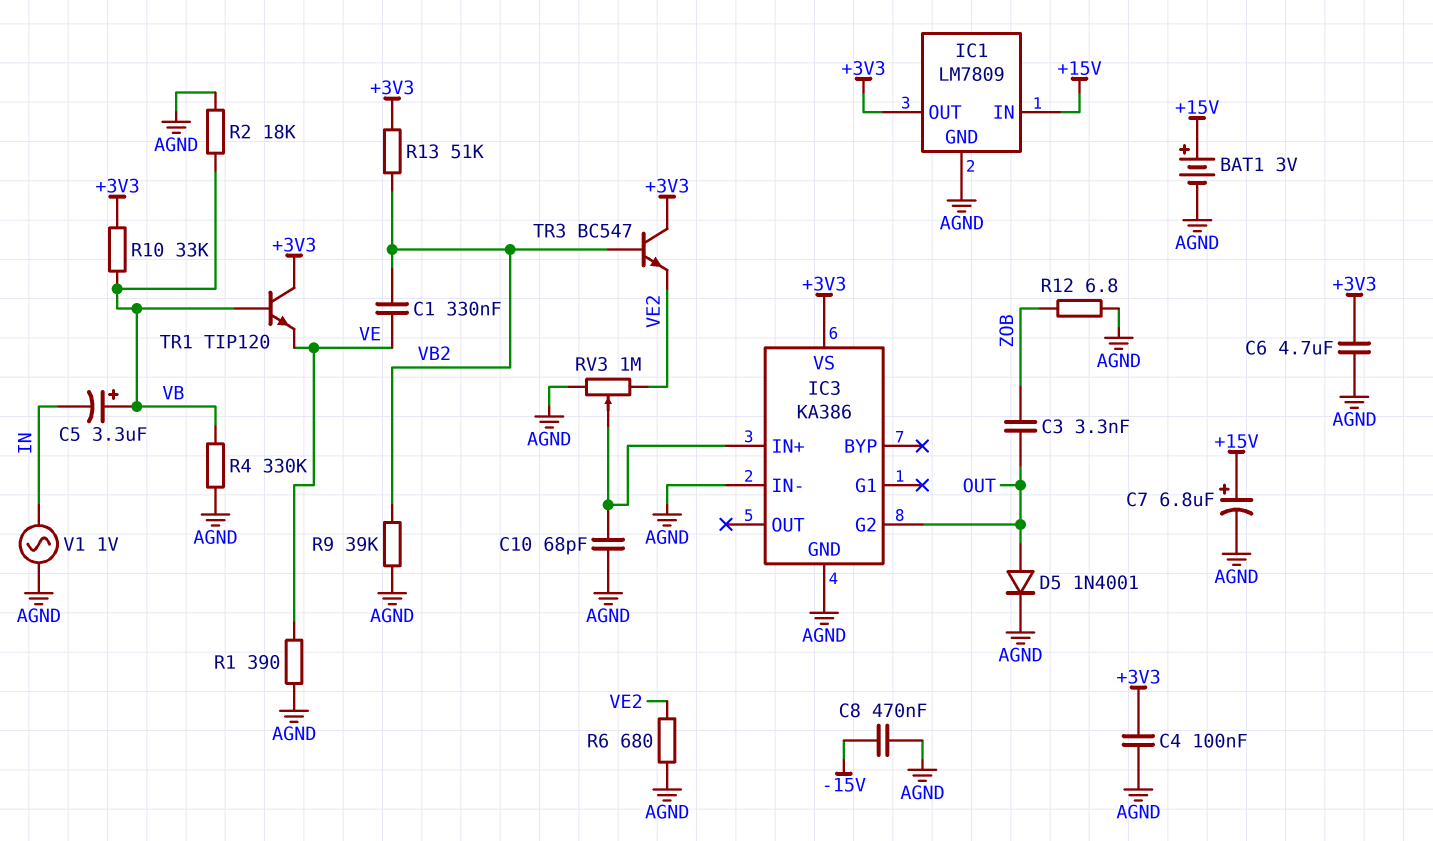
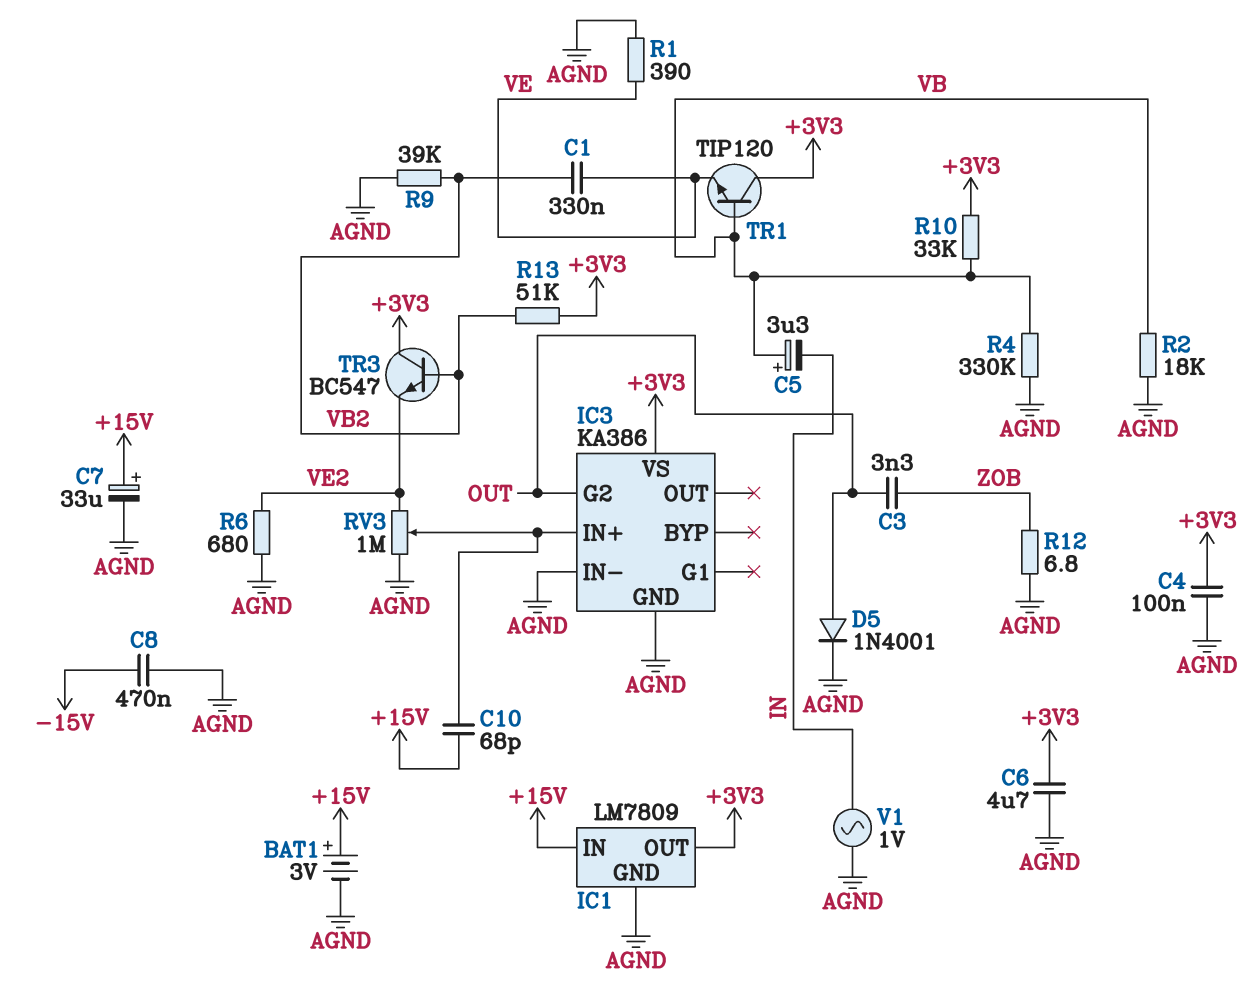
C7: 6.8uF (plus +15V, minus AGND) -> 33uF (plus +15V, minus AGND)
C10: 68pF (AGND, IC3/IN+) -> 68pF (+15V, IC3/IN+)

